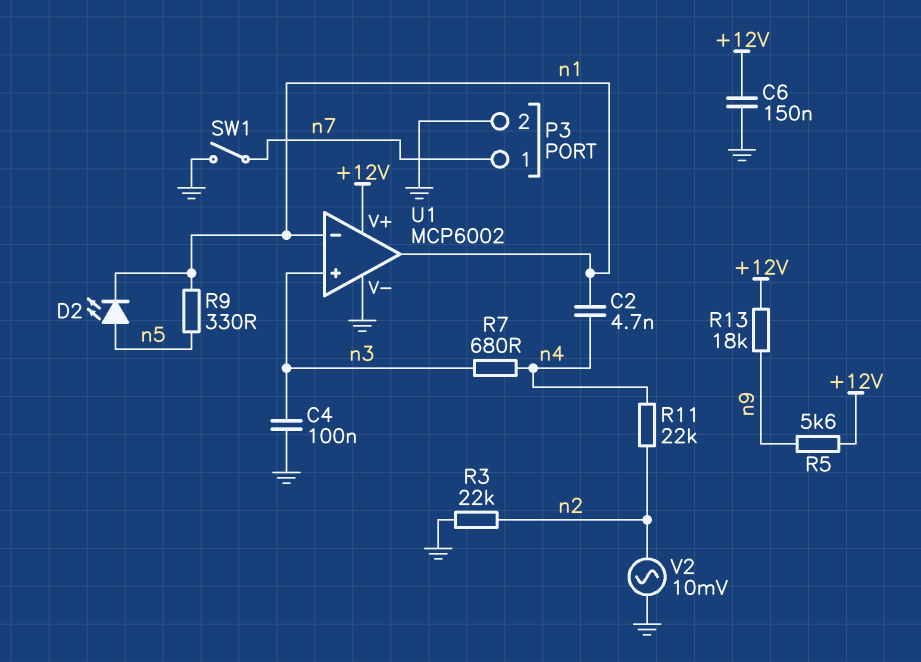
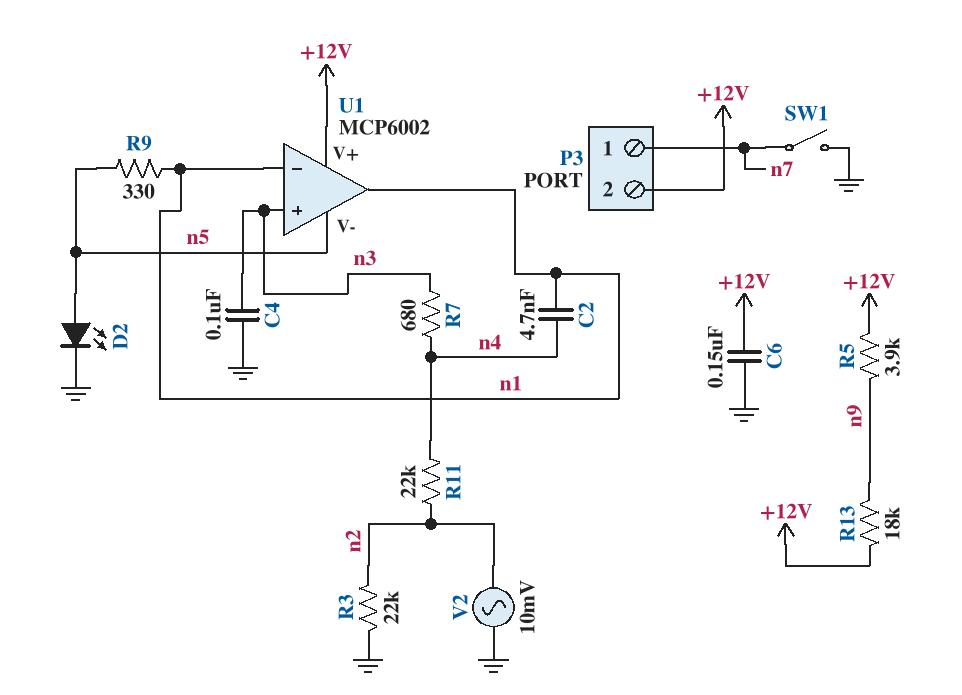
D2: LED (A n5, K n1) -> LED (A n5, K GND)
P3 pin 2: GND -> +12V
R5: 5.6k (+12V, n9) -> 3.9k (+12V, n9)
U1 pin V-: GND -> n5

